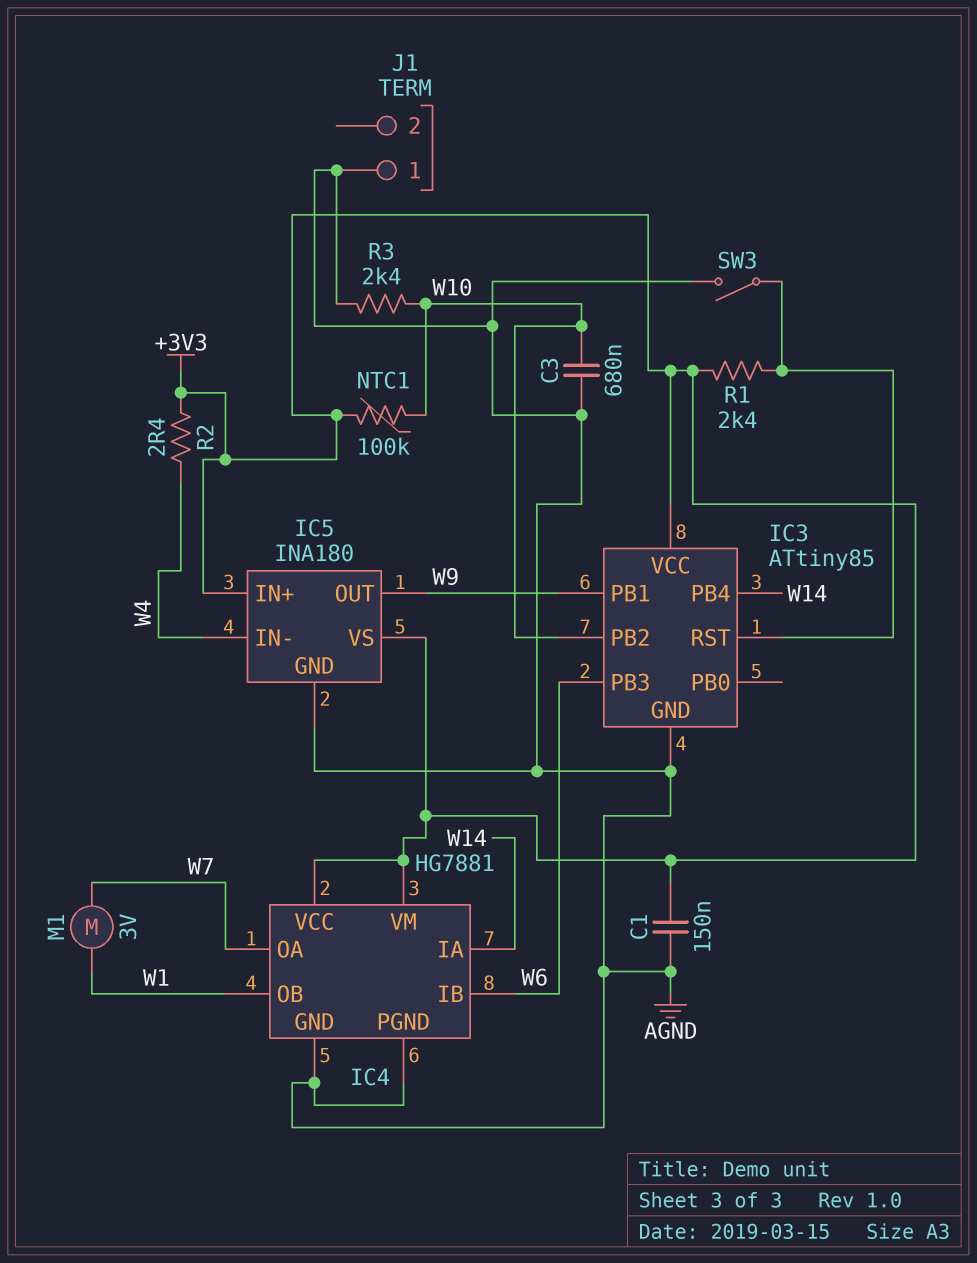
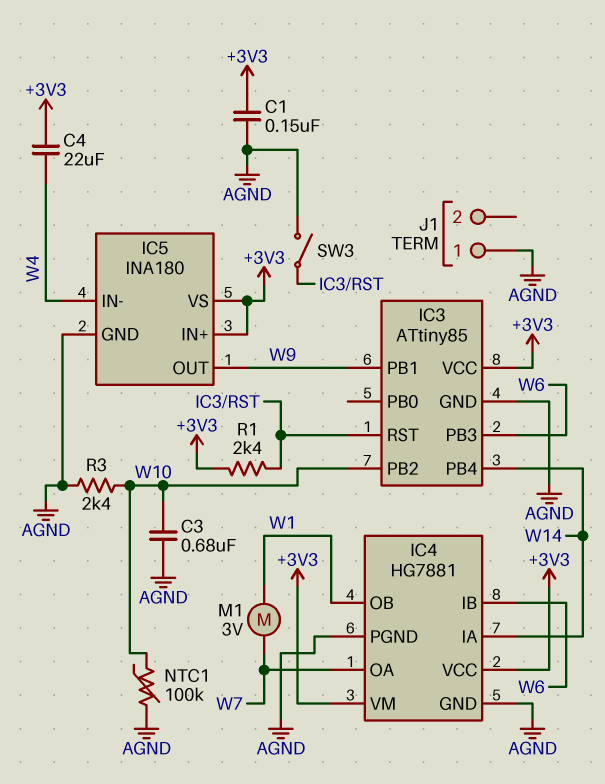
C4: none -> 22uF (+3V3, W4)
NTC1: 100k (+3V3, W10) -> 100k (AGND, W10)
R2: 2.4 (+3V3, W4) -> none

